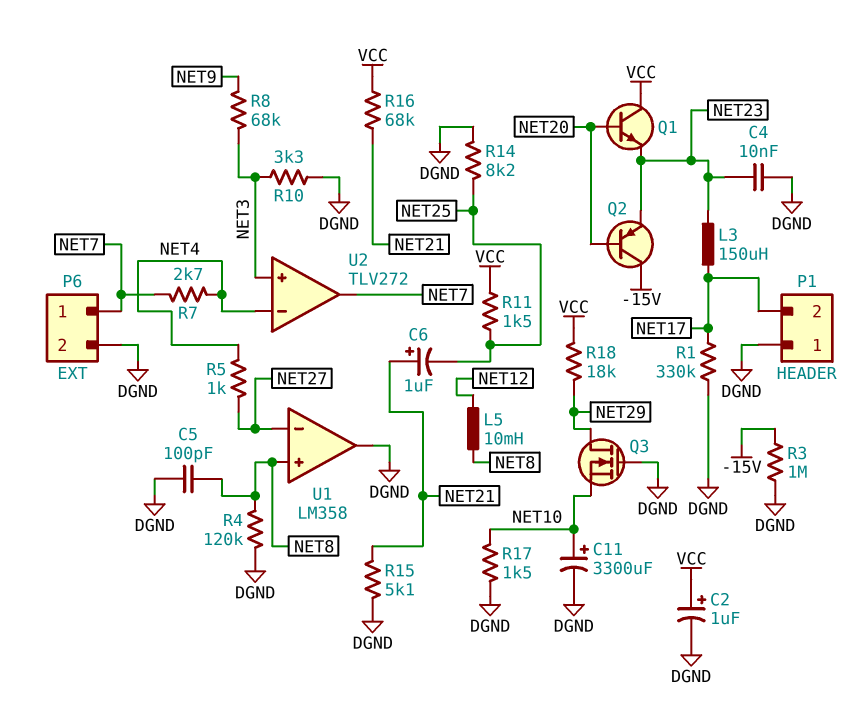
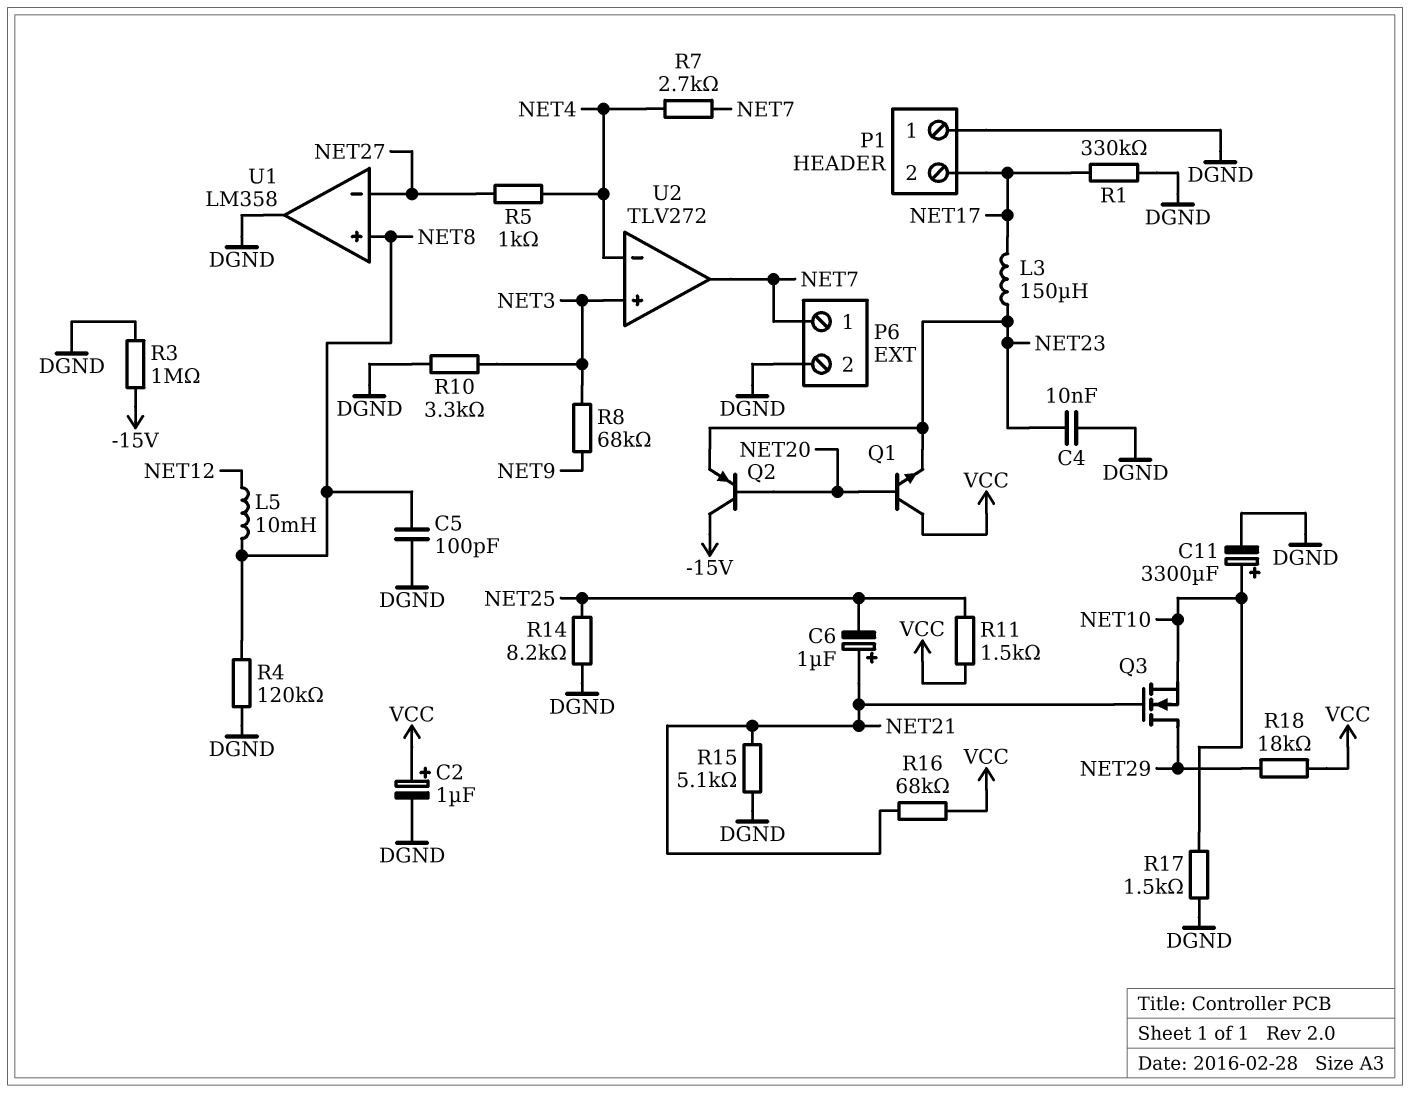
Q3: NMOS (G DGND, D NET29, S NET10) -> NMOS (G NET21, D NET29, S NET10)

